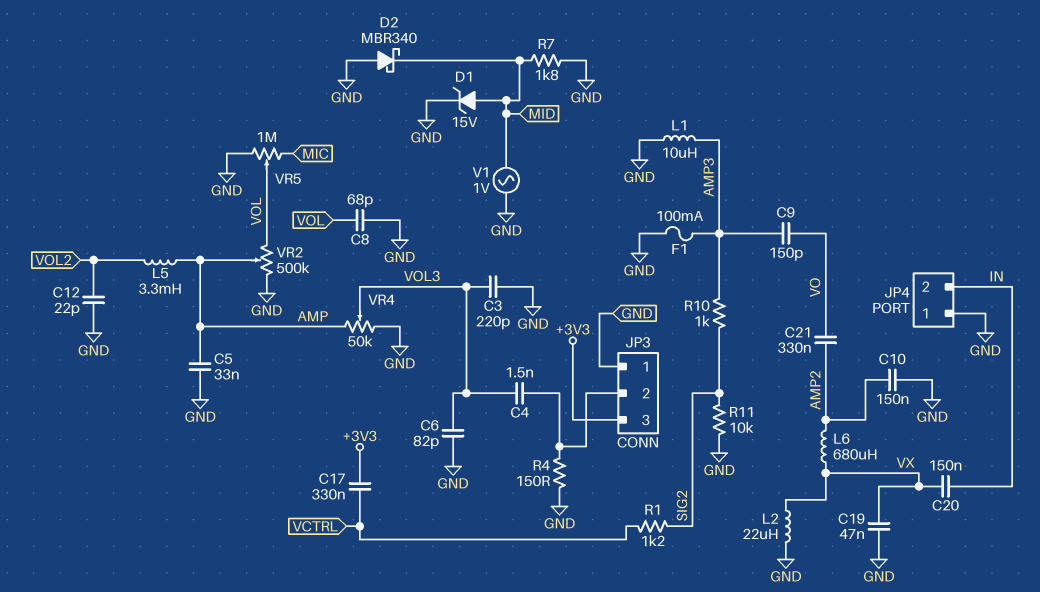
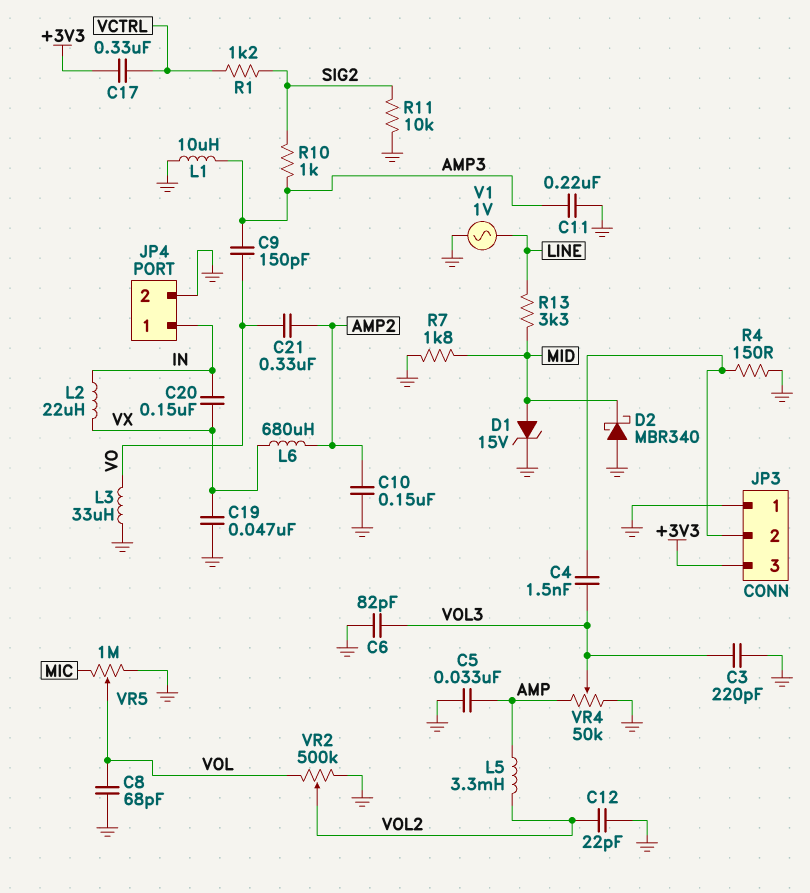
C11: none -> 220nF (AMP3, GND)
F1: 100mA (AMP3, GND) -> none
JP4 pin 1: GND -> IN
JP4 pin 2: IN -> GND
L2: 22uH (GND, VX) -> 22uH (IN, VX)
L3: none -> 33uH (GND, VO)
R13: none -> 3.3k (LINE, MID)
V1: AC 1V (GND, MID) -> AC 1V (GND, LINE)
VR2: 500k (GND, VOL, wiper AMP) -> 500k (GND, VOL, wiper VOL2)

